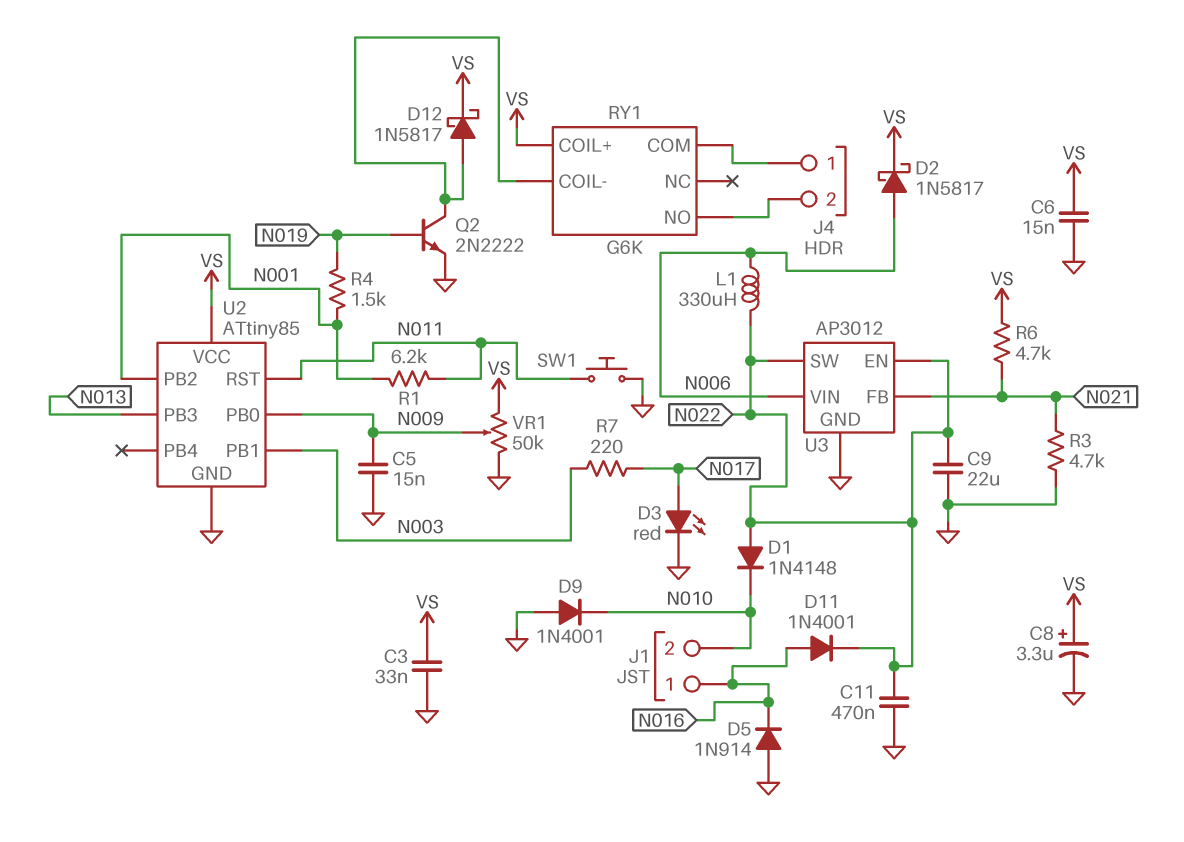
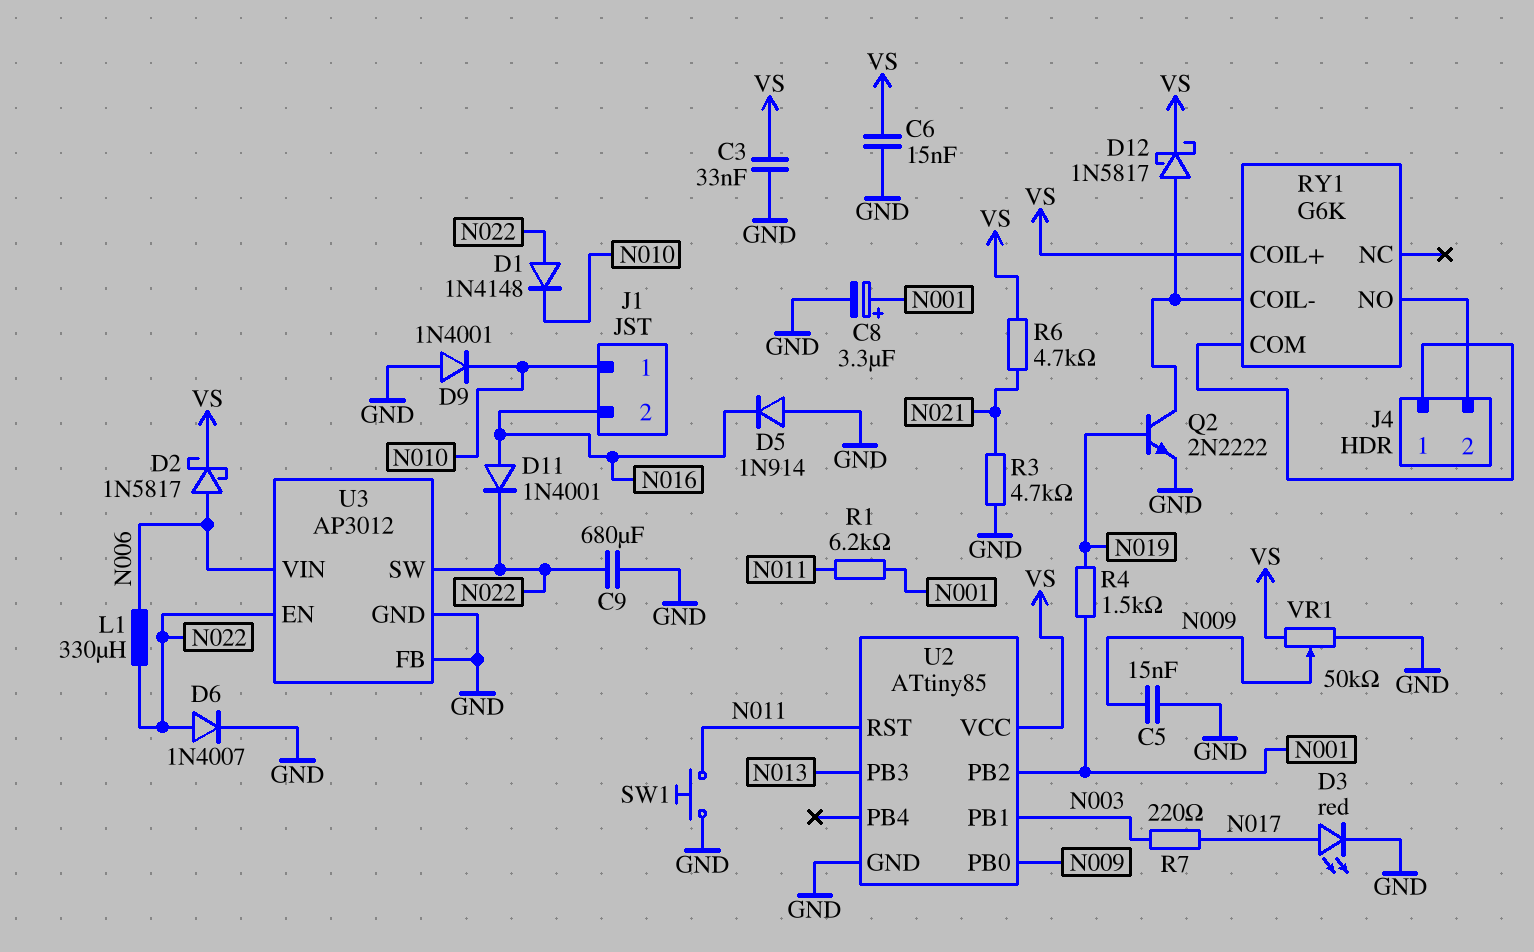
C8: 3.3uF (plus VS, minus GND) -> 3.3uF (plus N001, minus GND)
C9: 22uF (GND, N022) -> 680uF (GND, N022)
C11: 470nF (GND, N022) -> none
D6: none -> diode 1N4007 (A N022, K GND)
J1 pin 1: N016 -> N010
J1 pin 2: N010 -> N016
U3 pin FB: N021 -> GND

